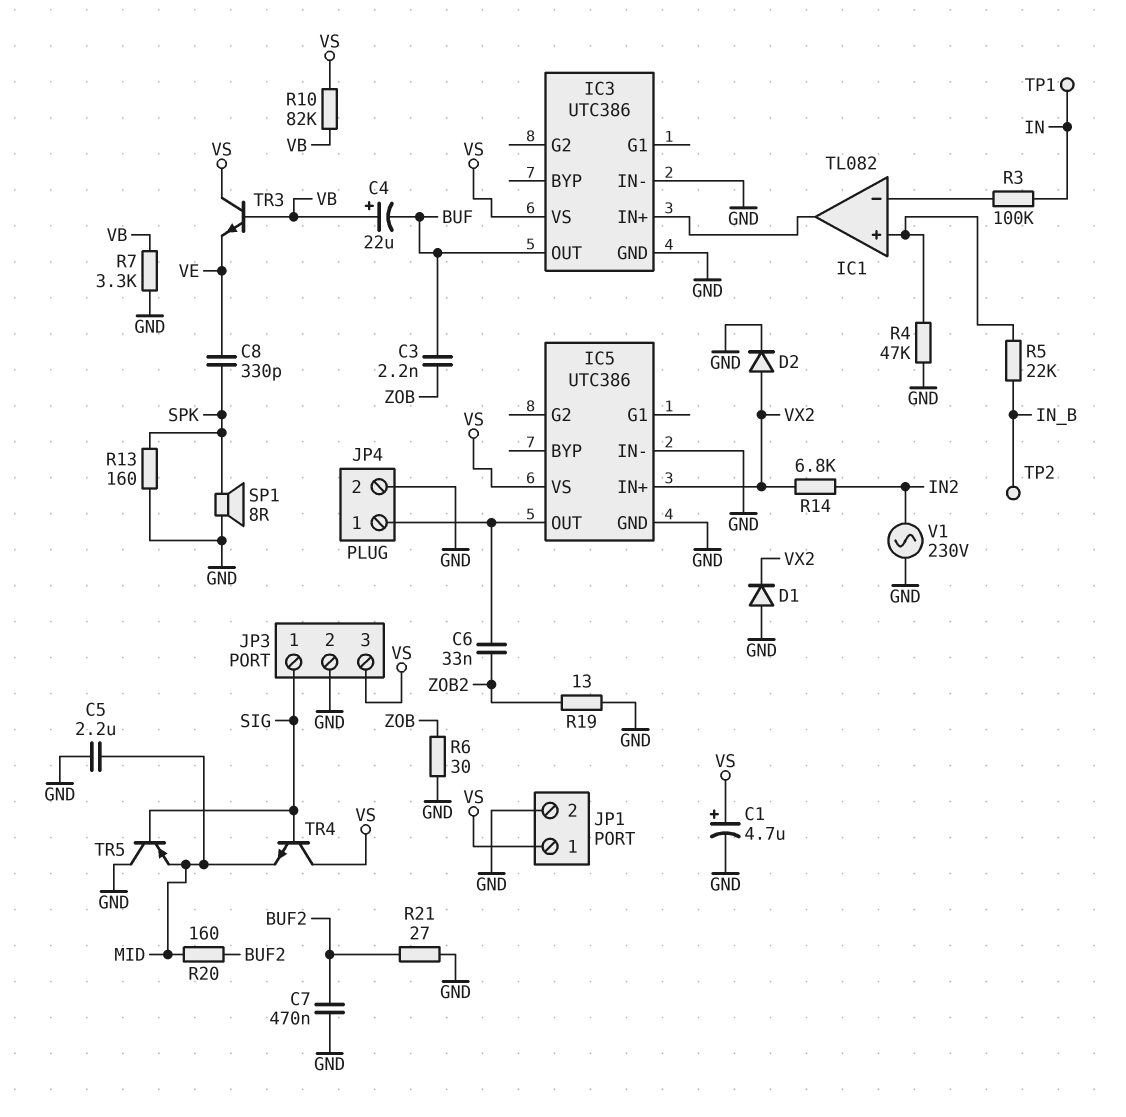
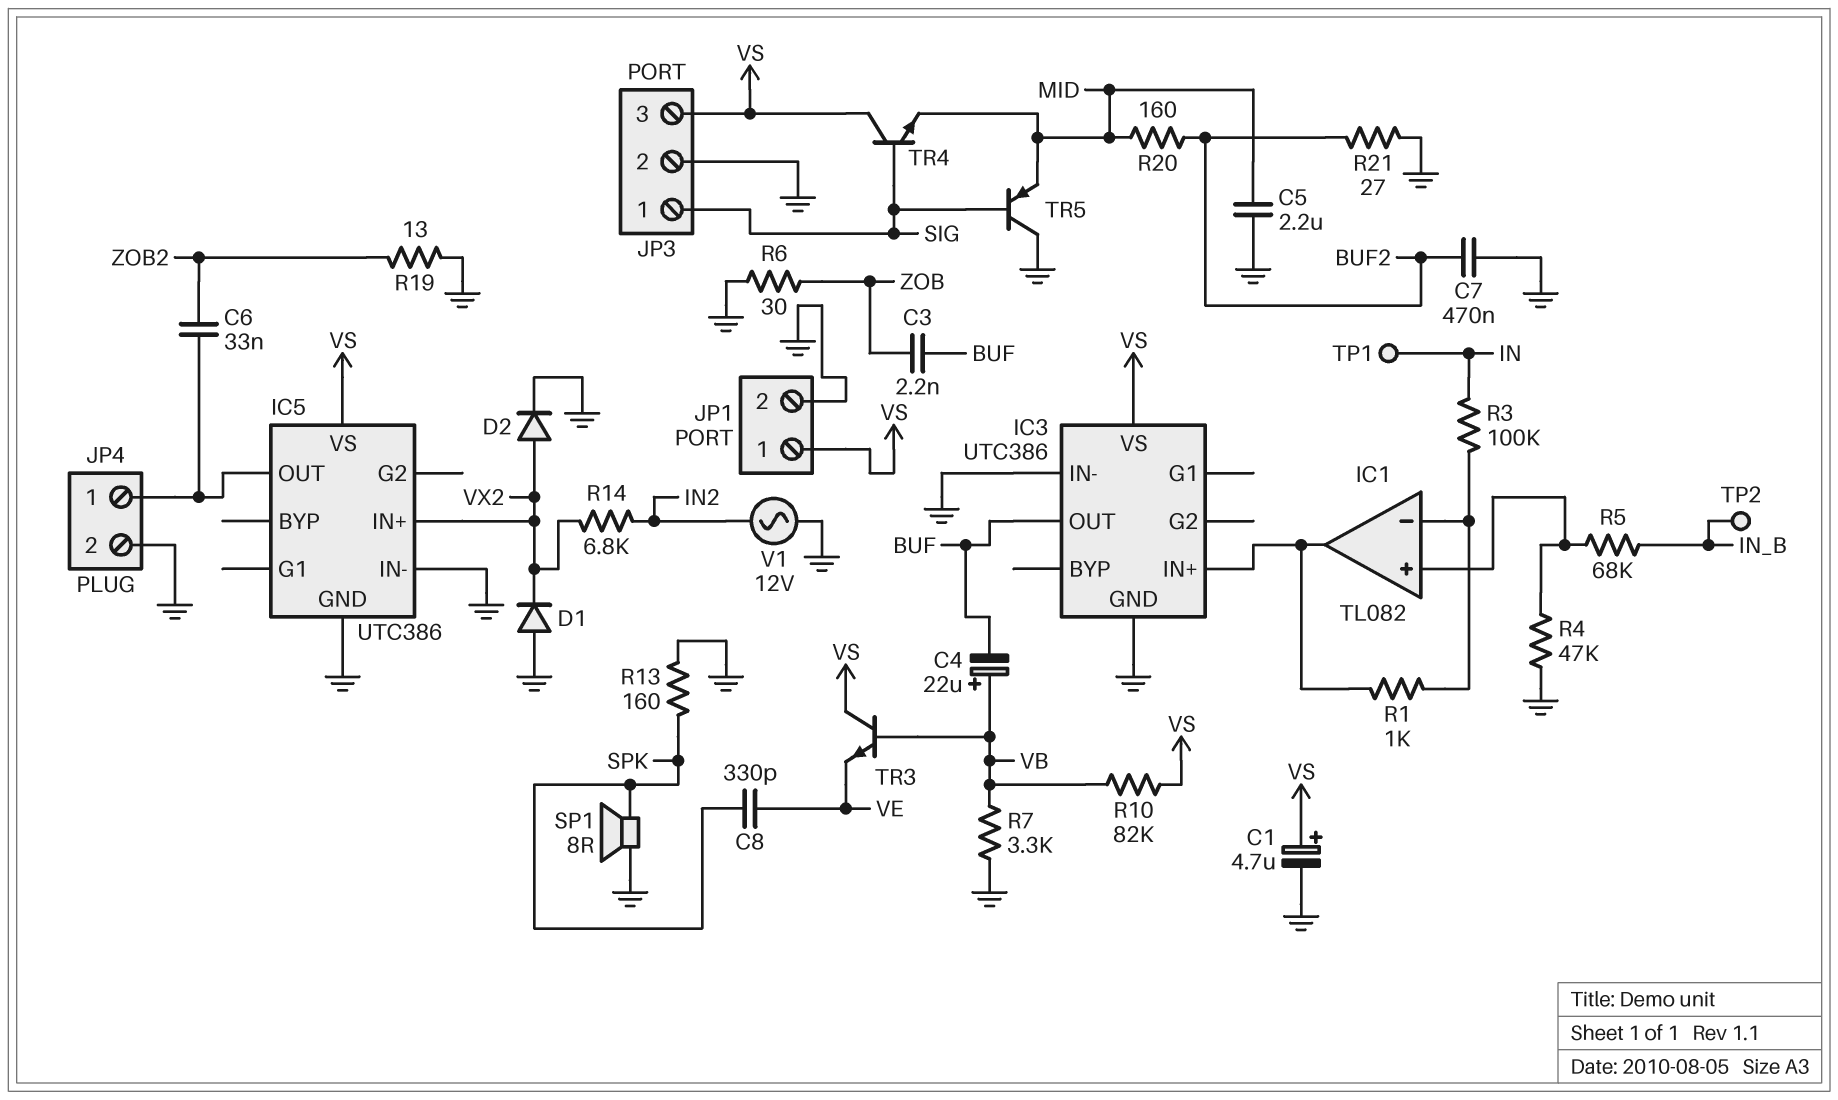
R1: none -> 1k (IC1/in-, IC1/out)
R5: 22k (IC1/in+, IN_B) -> 68k (IC1/in+, IN_B)
V1: AC 230V (GND, IN2) -> AC 12V (GND, IN2)

